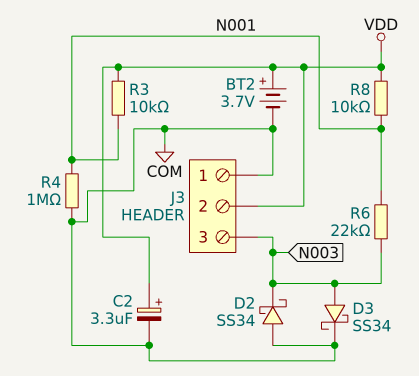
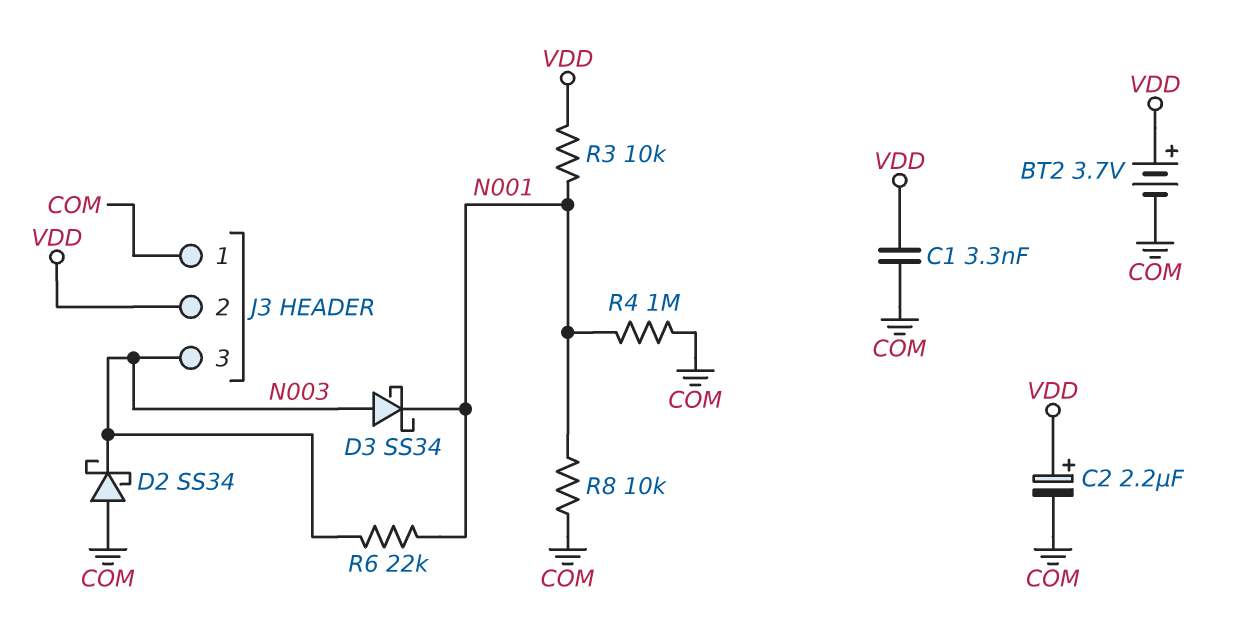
C1: none -> 3.3nF (COM, VDD)
C2: 3.3uF (plus VDD, minus COM) -> 2.2uF (plus VDD, minus COM)
D3: schottky SS34 (A N003, K COM) -> schottky SS34 (A N003, K N001)
R8: 10k (N001, VDD) -> 10k (COM, N001)

